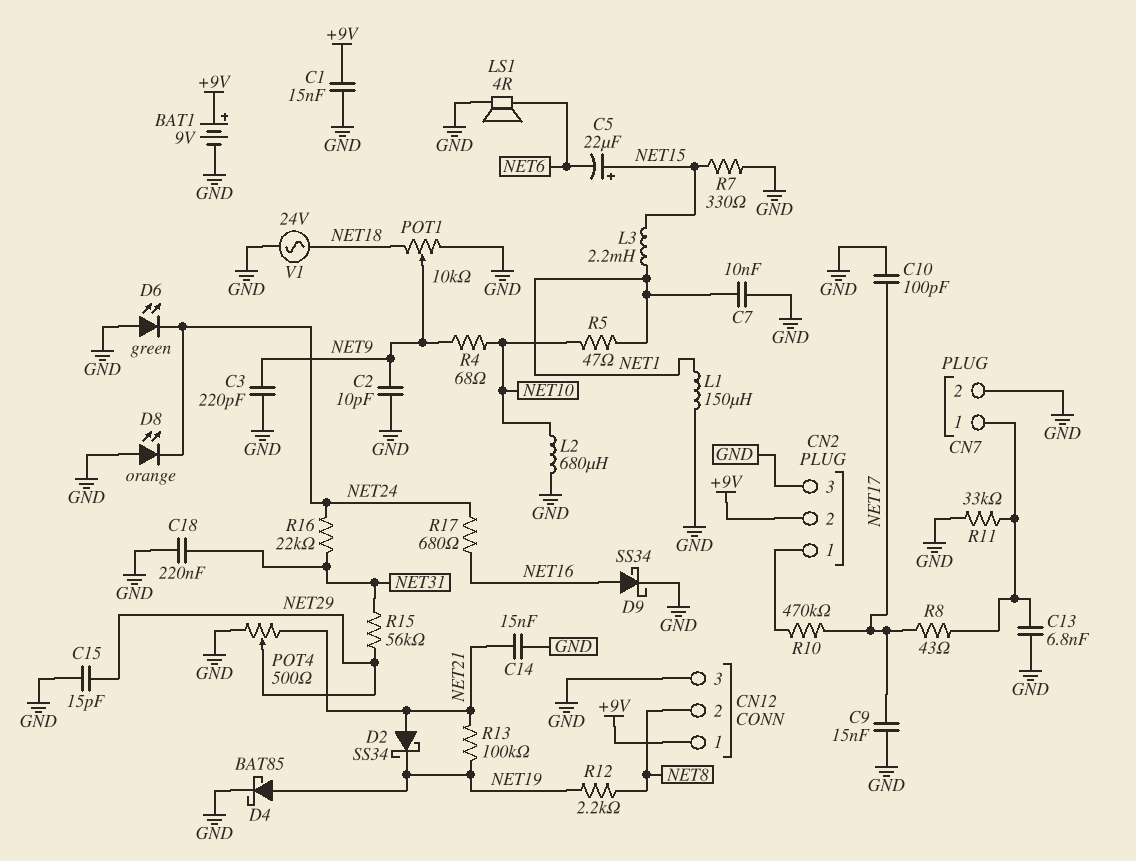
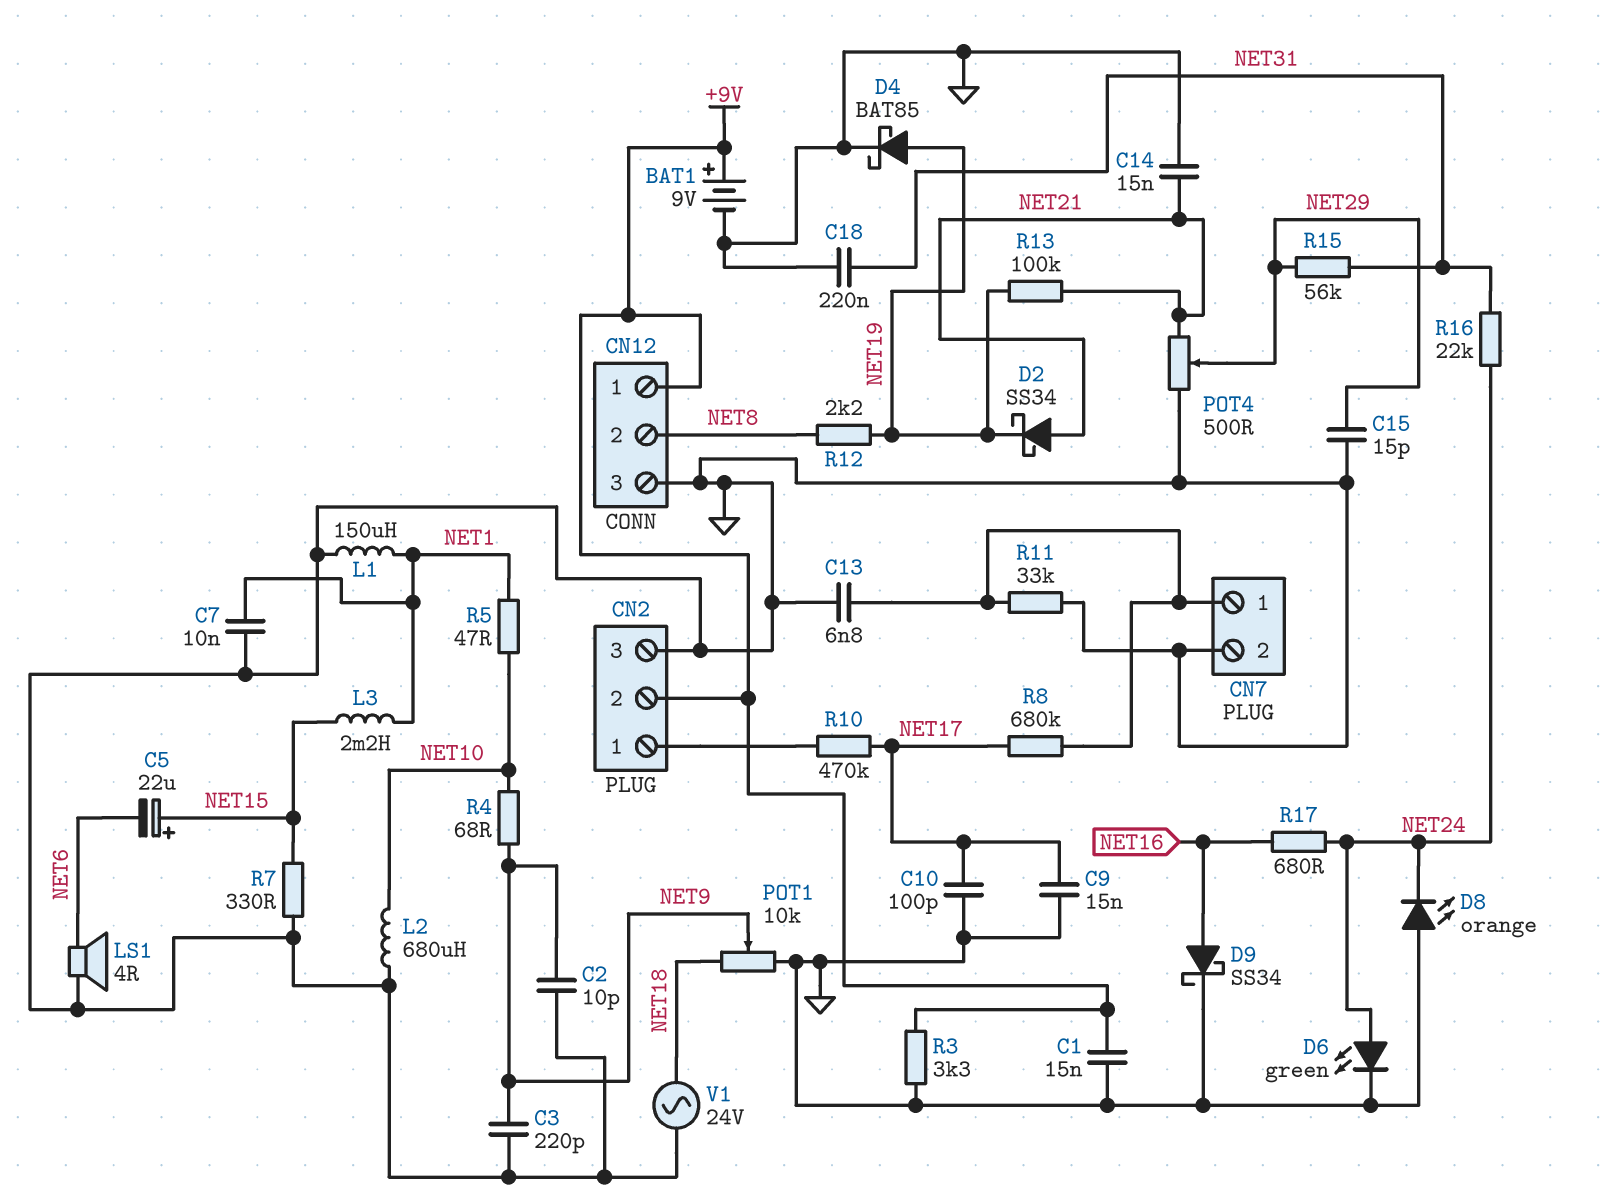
D6: LED green (A GND, K NET24) -> LED green (A NET24, K GND)
R3: none -> 3.3k (+9V, GND)
R8: 43 (CN7/1, NET17) -> 680k (CN7/1, NET17)

